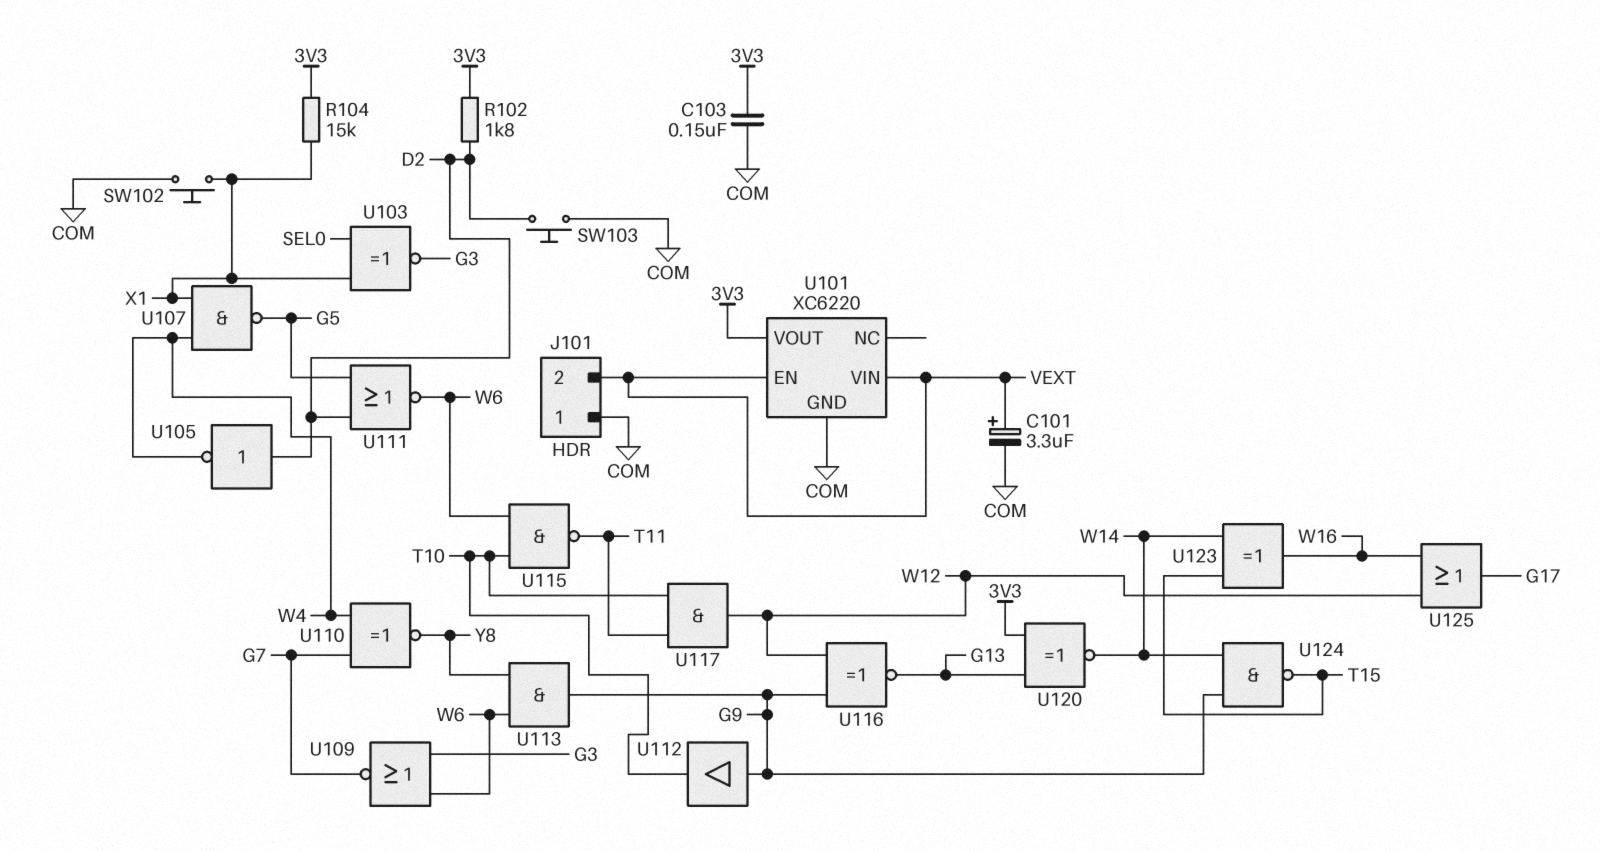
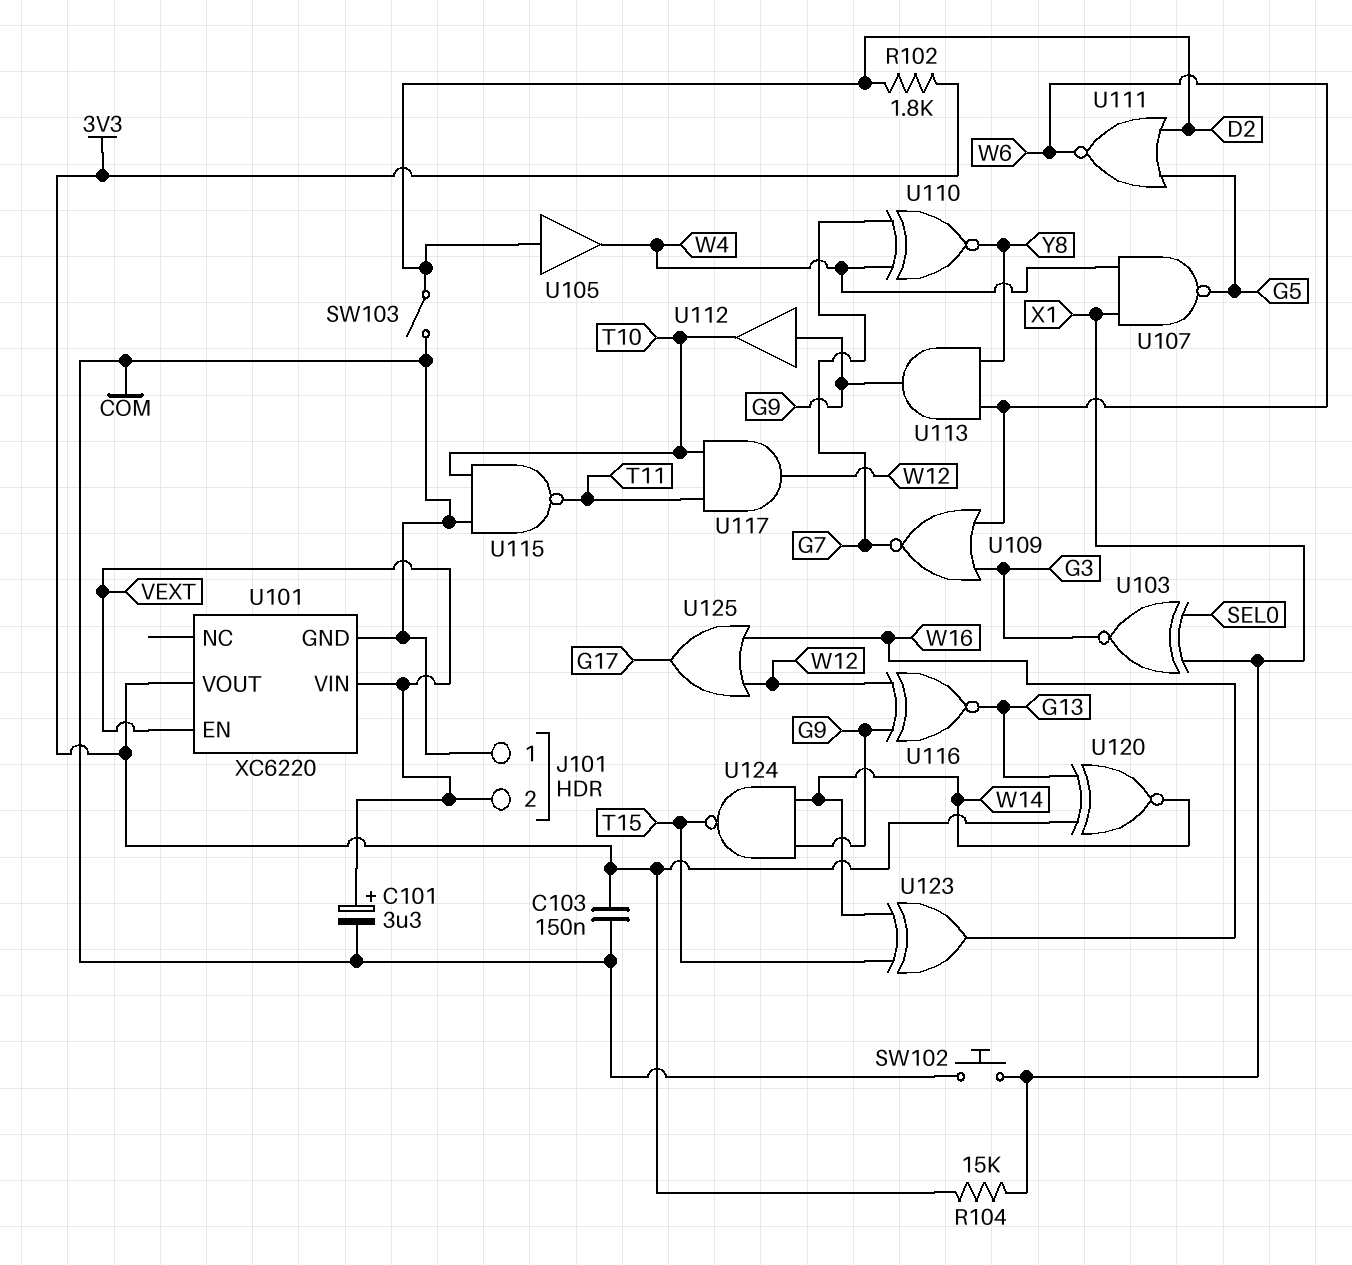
SW103: button (COM, D2) -> switch (COM, D2)
U105: NOT (in D2, out W4) -> buffer (in D2, out W4)
U115: NAND (in T10, in W6, out T11) -> NAND (in COM, in T10, out T11)

